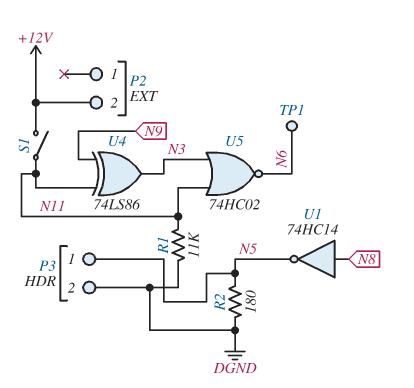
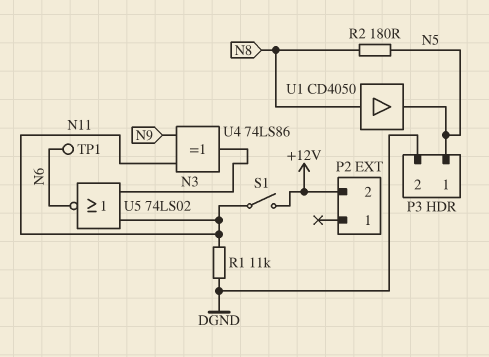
R2: 180 (DGND, N5) -> 180 (N5, N8)
U1: NOT 74HC14 (in N8, out N5) -> buffer CD4050 (in N8, out N5)
U5: NOR 74HC02 (in N3, in N11, out N6) -> NOR 74LS02 (in N3, in N11, out N6)

